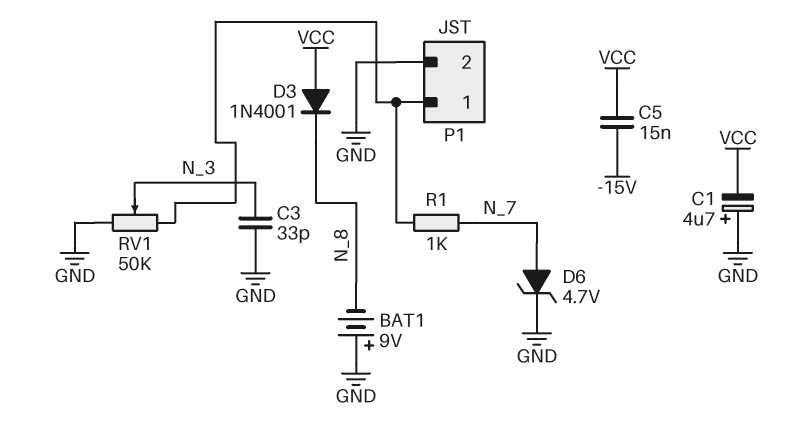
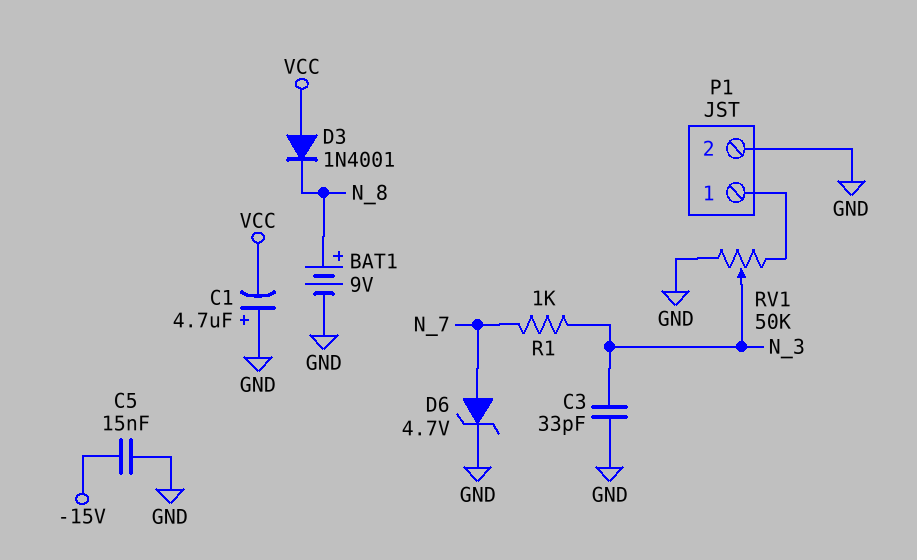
BAT1: 9V (plus GND, minus N_8) -> 9V (plus N_8, minus GND)
C5: 15nF (-15V, VCC) -> 15nF (-15V, GND)
R1: 1k (N_7, P1/1) -> 1k (N_3, N_7)

